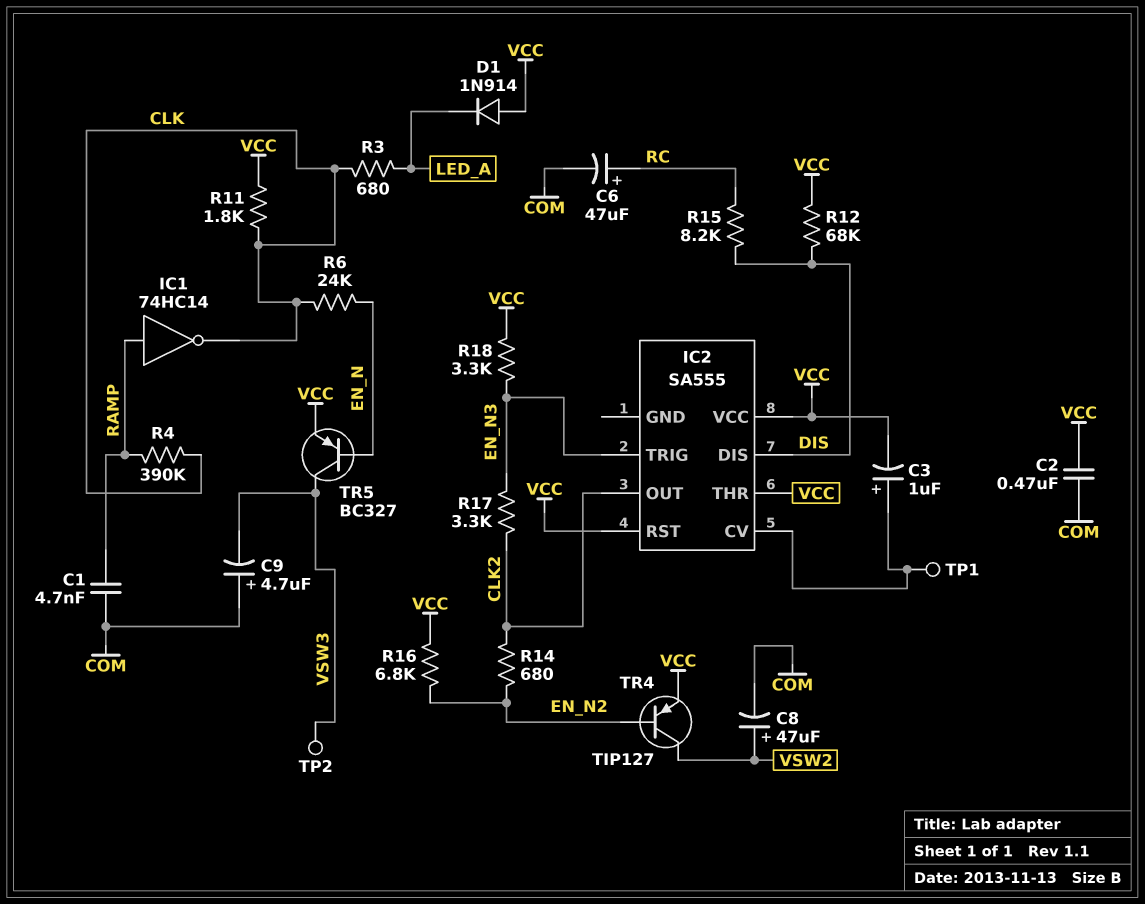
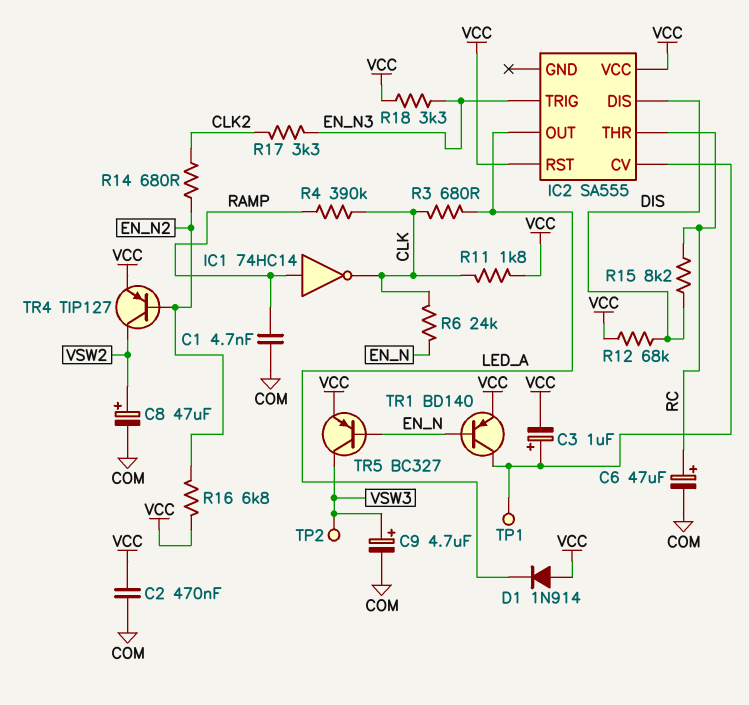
C9: 4.7uF (plus COM, minus VSW3) -> 4.7uF (plus VSW3, minus COM)
IC2 pin OUT: CLK2 -> LED_A
IC2 pin THR: VCC -> RC
TR1: none -> PNP BD140 (B EN_N, C IC2/CV, E VCC)

